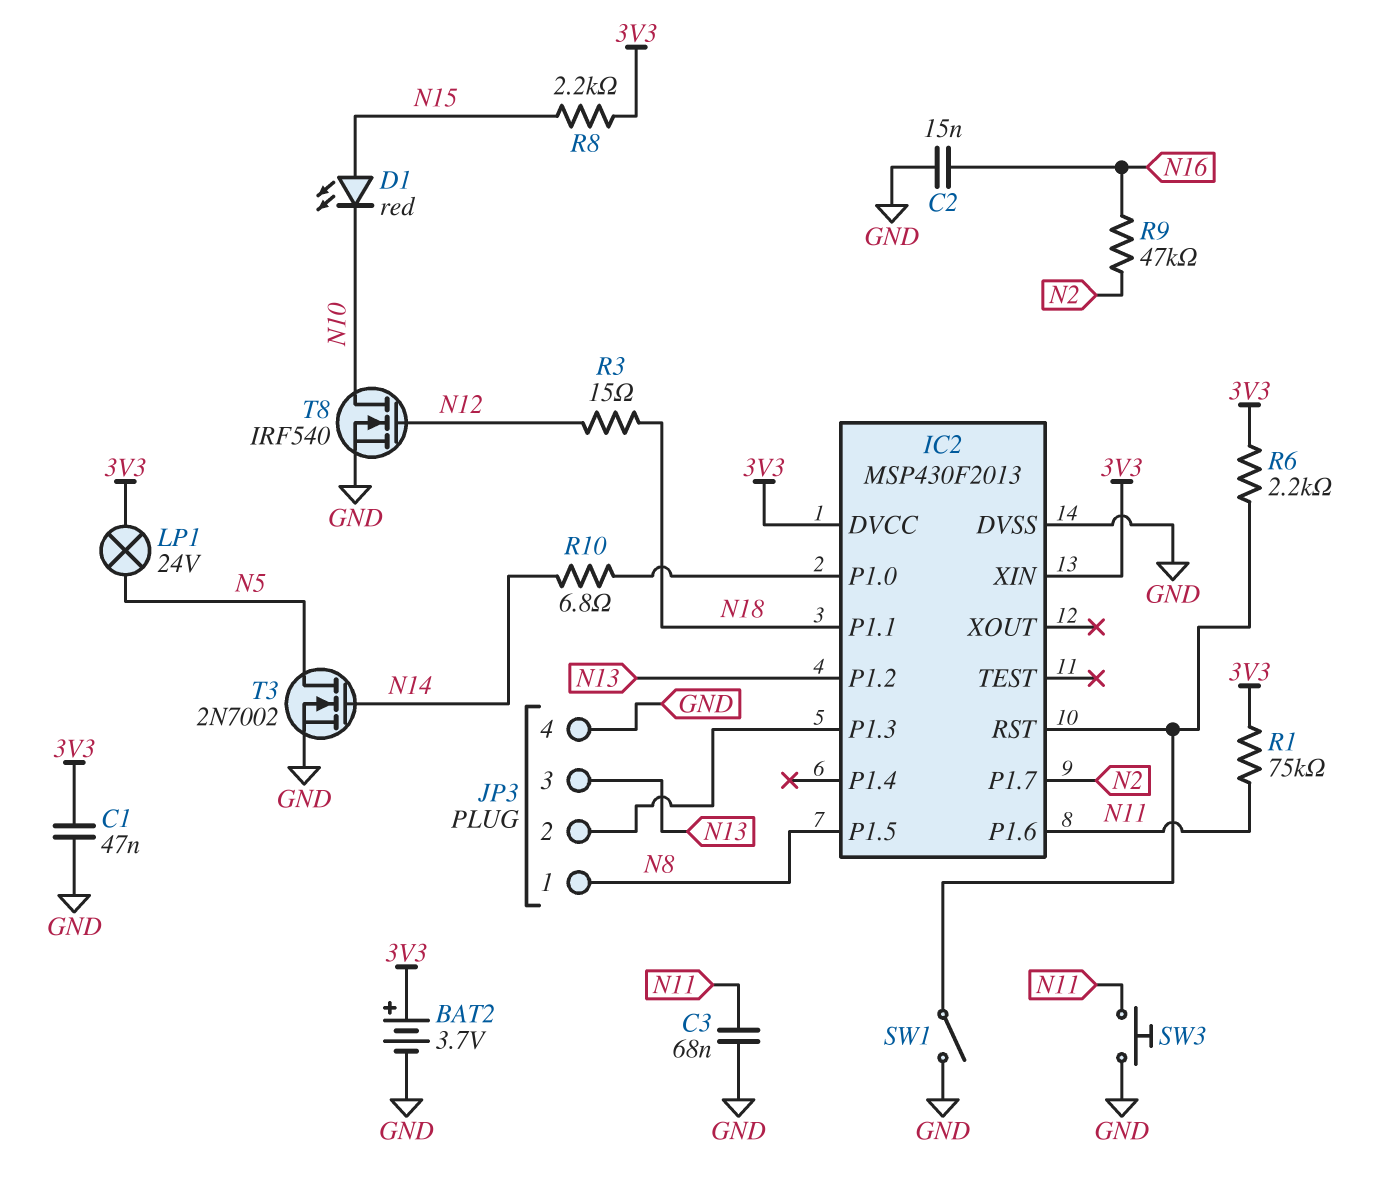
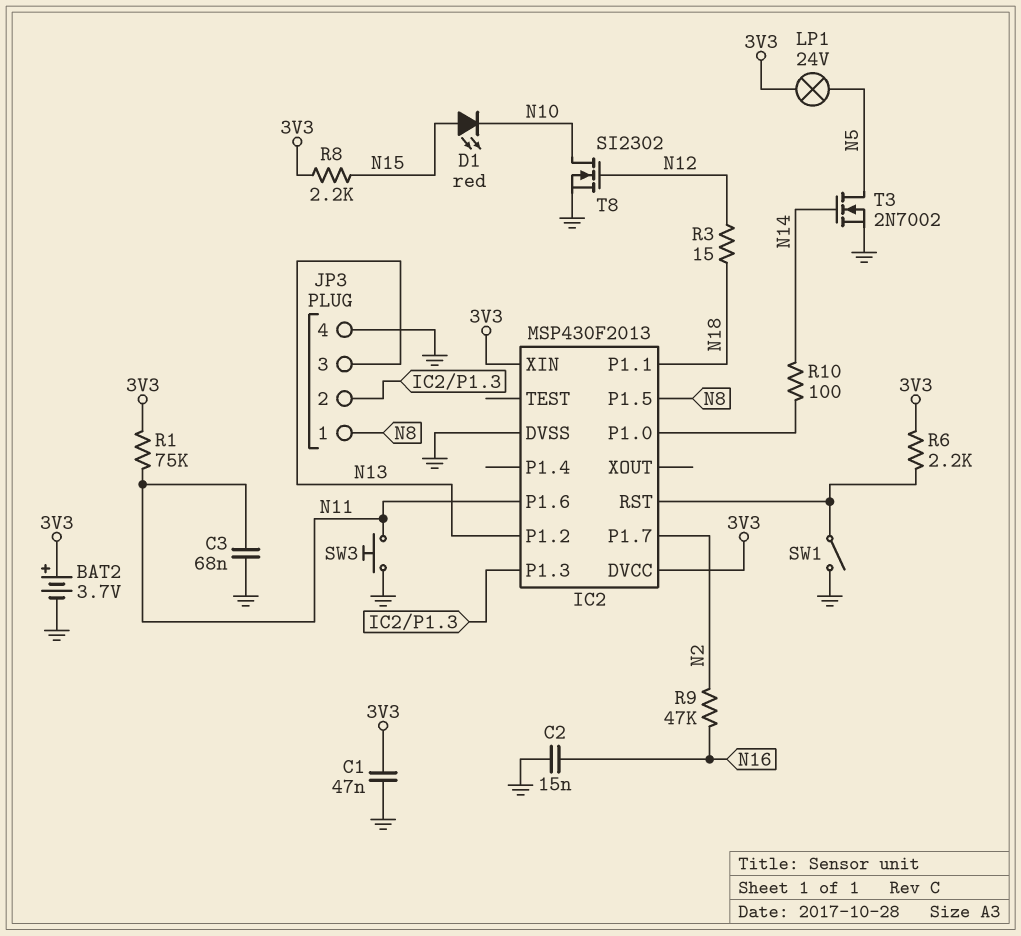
R10: 6.8 (IC2/P1.0, N14) -> 100 (IC2/P1.0, N14)
T8: NMOS IRF540 (G N12, D N10, S GND) -> NMOS SI2302 (G N12, D N10, S GND)

